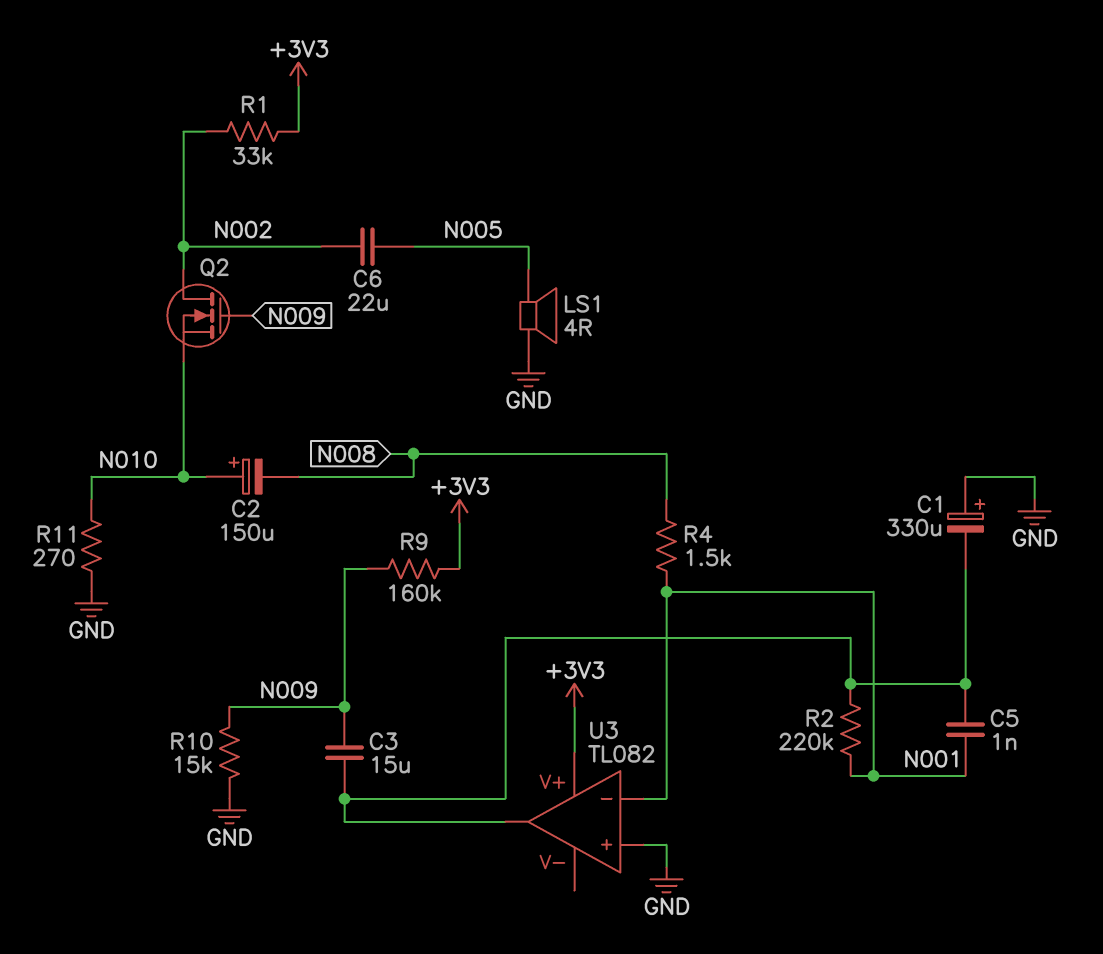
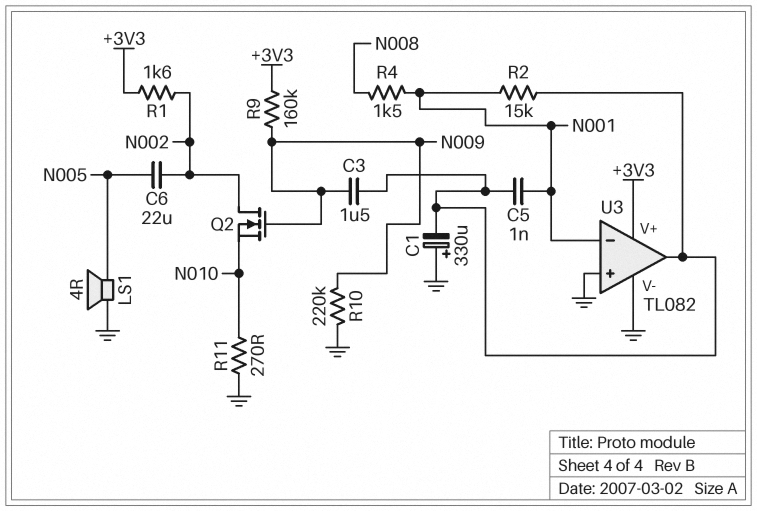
C2: 150uF (plus N010, minus N008) -> none
C3: 15uF (N009, U3/out) -> 1.5uF (N009, U3/out)
R1: 33k (+3V3, N002) -> 1.6k (+3V3, N002)
R2: 220k (N001, U3/out) -> 15k (N001, U3/out)
R10: 15k (GND, N009) -> 220k (GND, N009)
U3 pin V-: none -> GND

